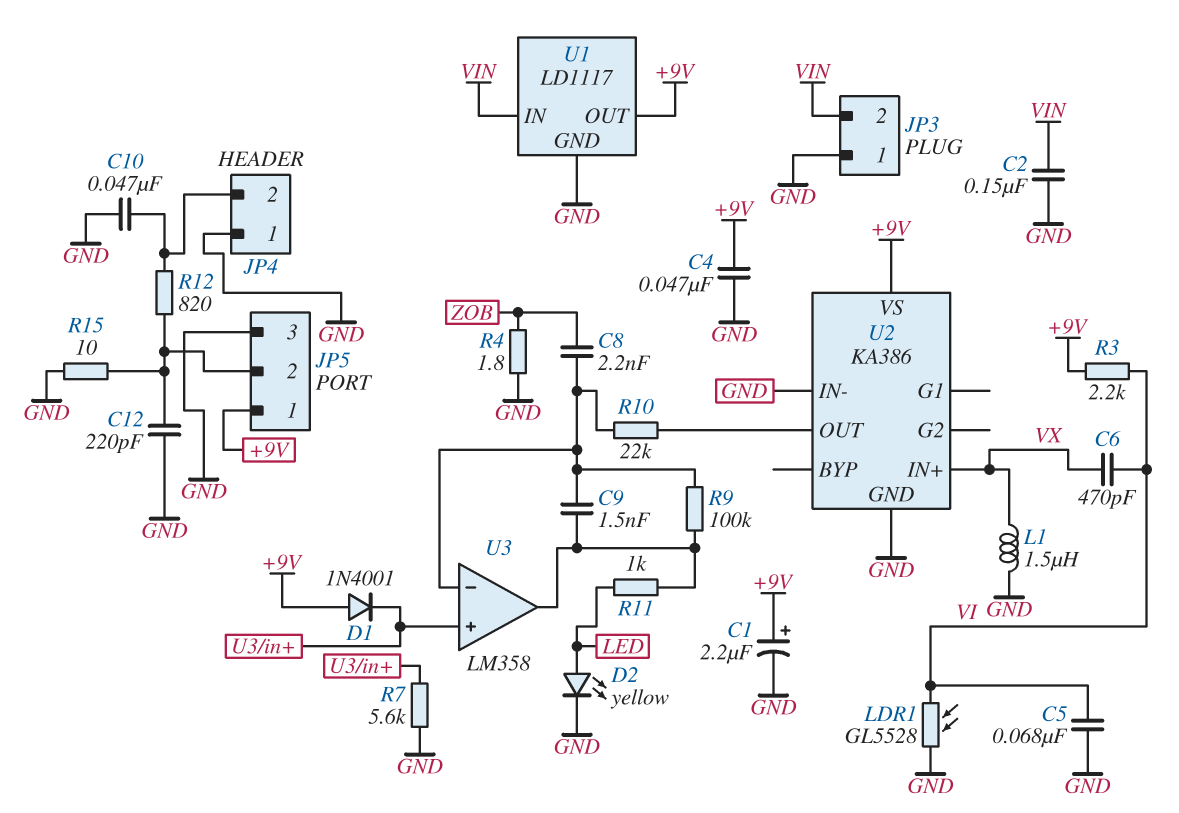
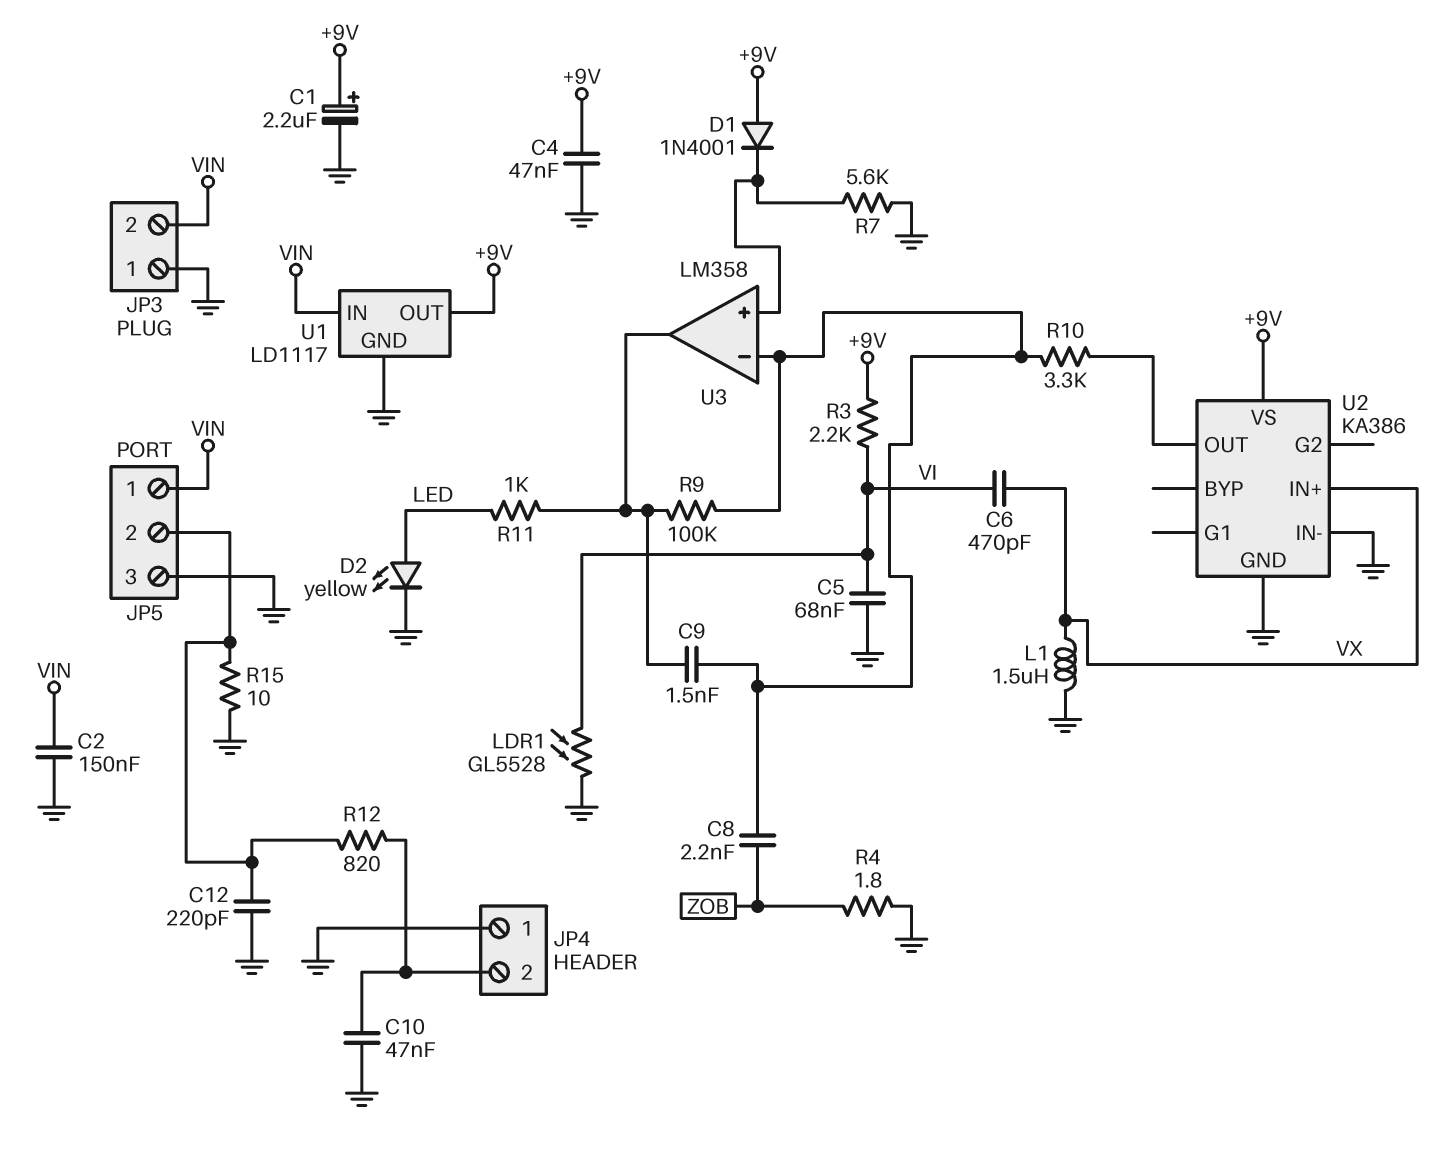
JP5 pin 1: +9V -> VIN
R10: 22k (U2/OUT, U3/in-) -> 3.3k (U2/OUT, U3/in-)

